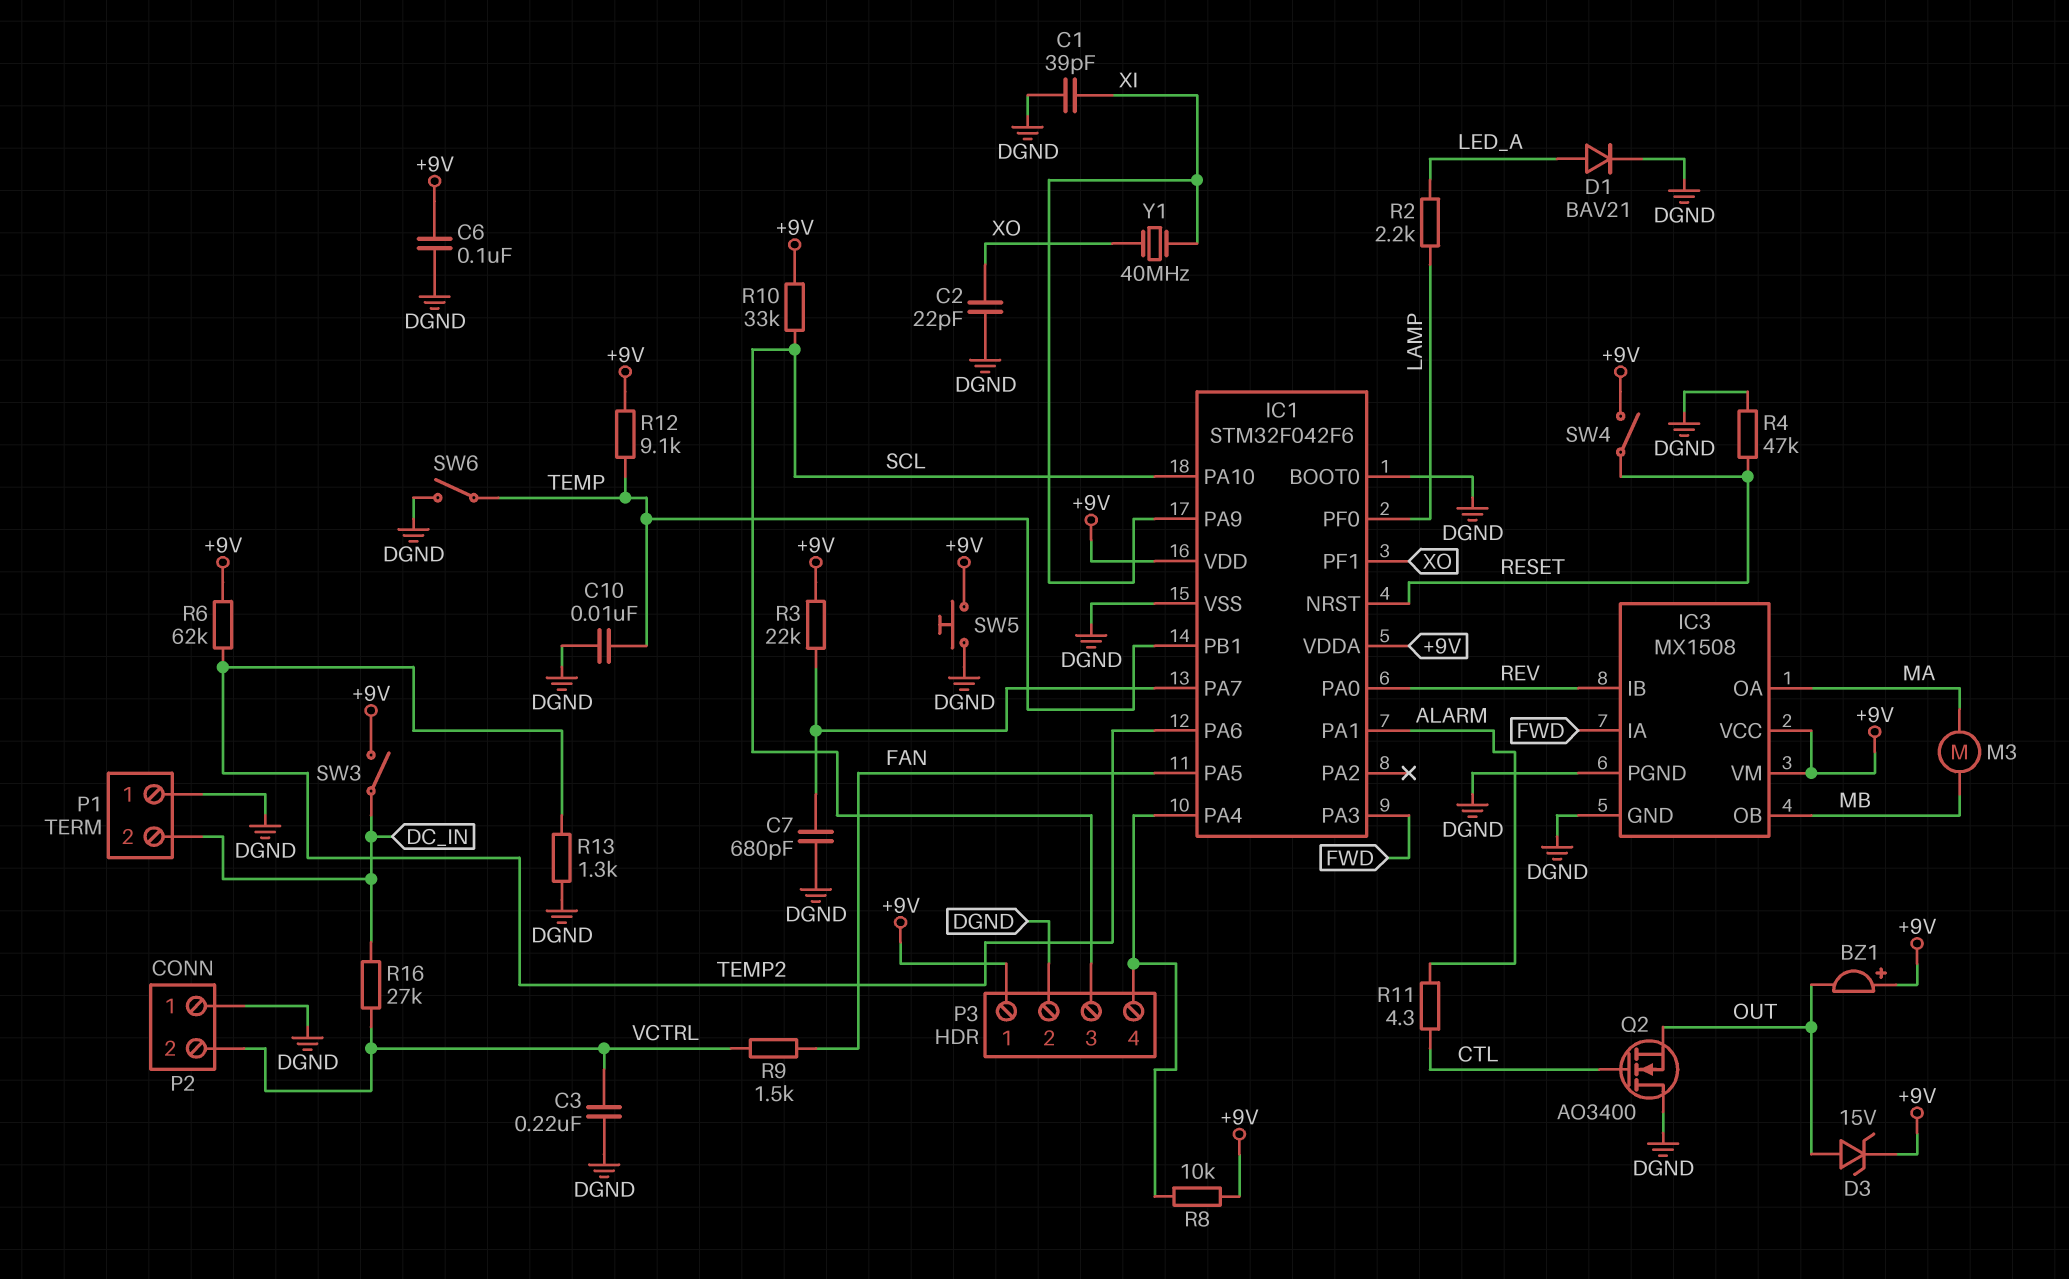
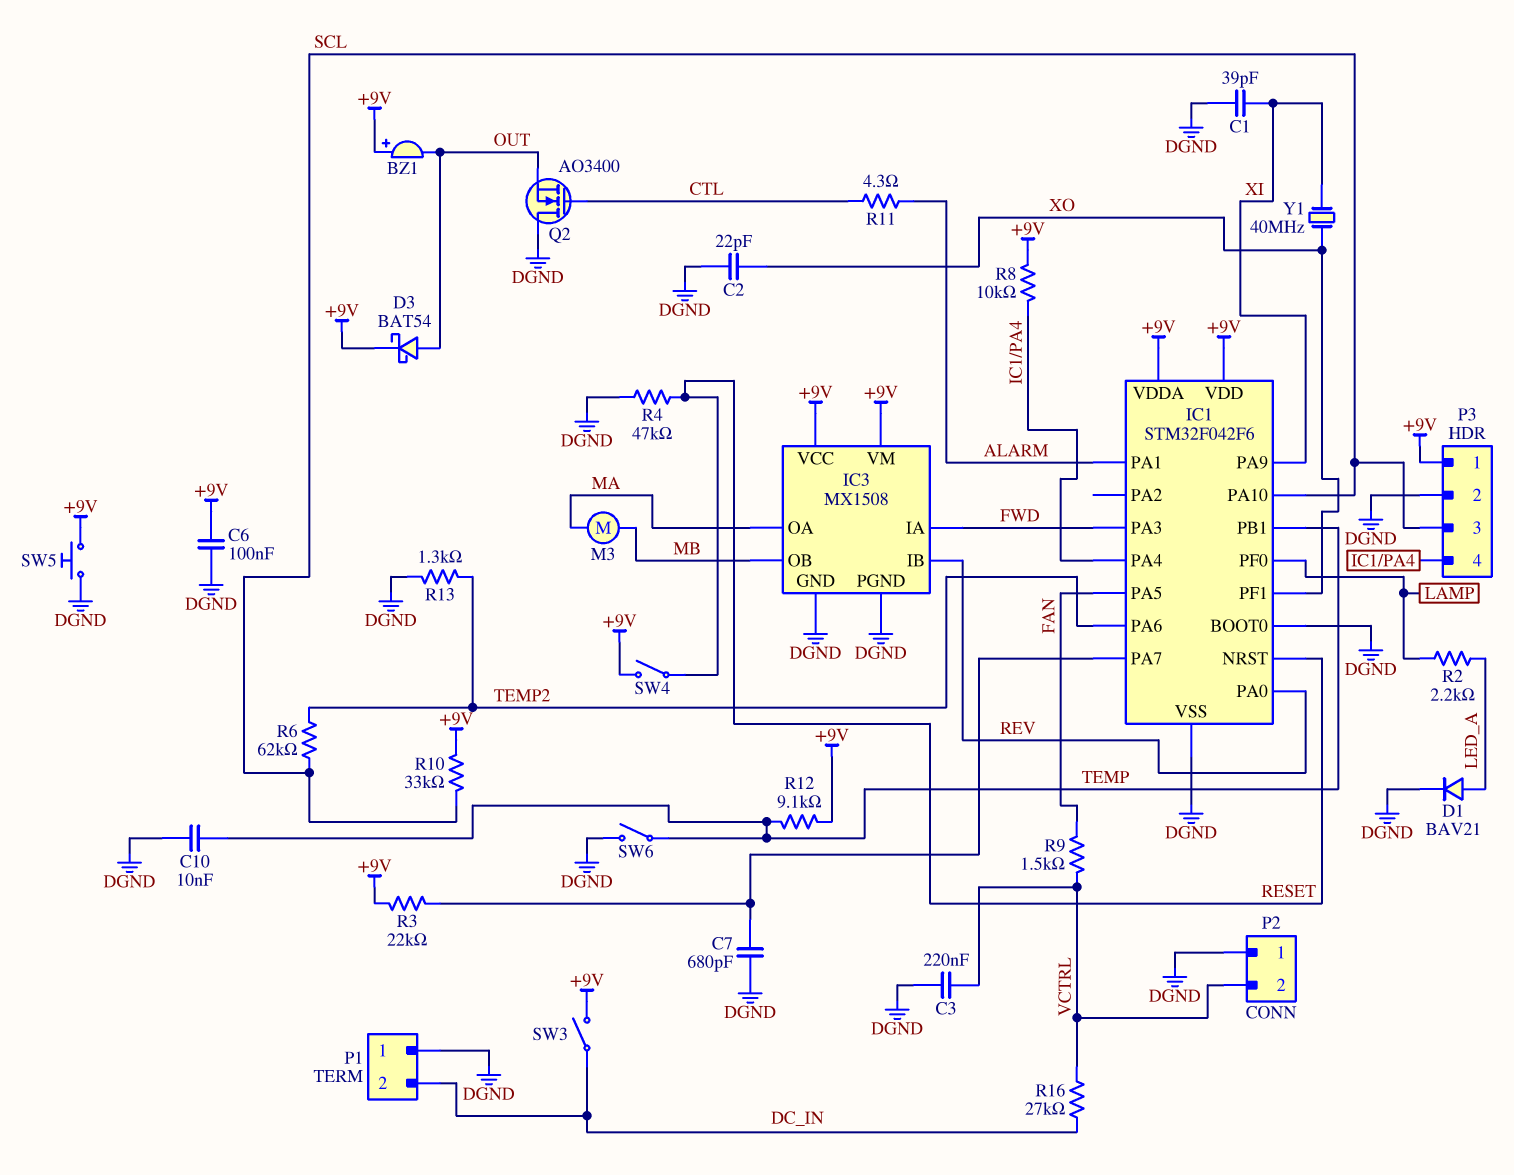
D3: zener 15V (A OUT, K +9V) -> schottky BAT54 (A OUT, K +9V)
R6: 62k (+9V, TEMP2) -> 62k (SCL, TEMP2)

